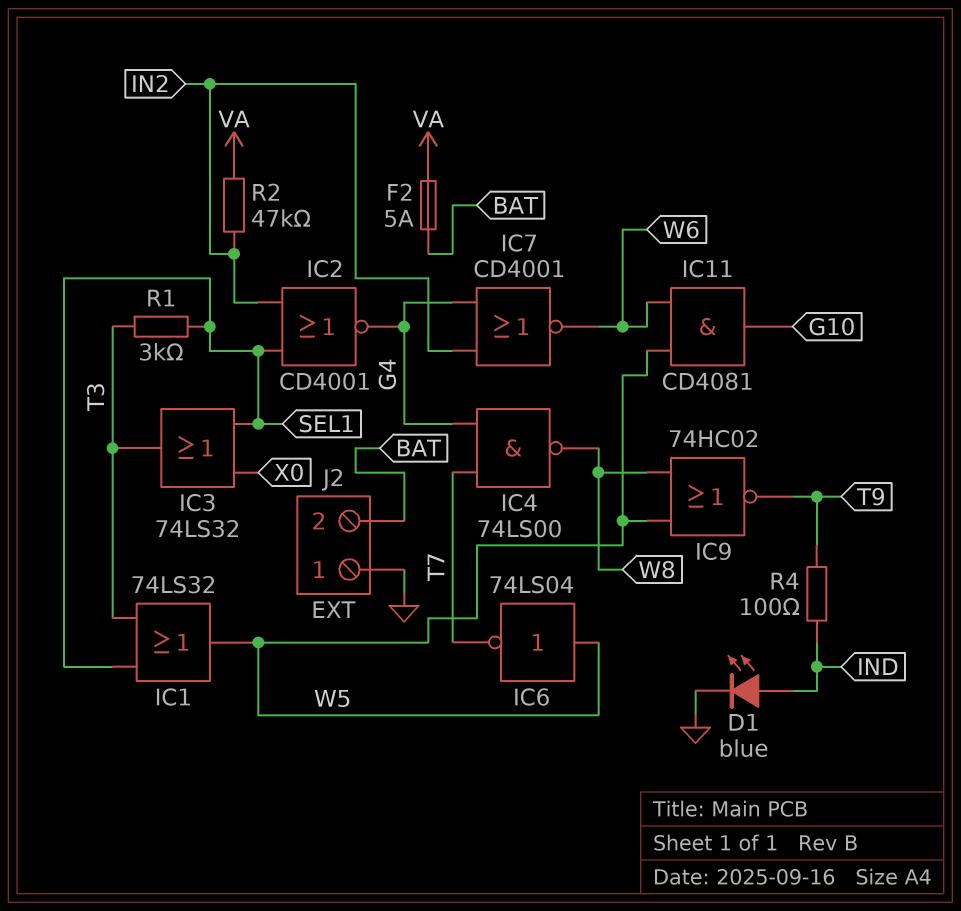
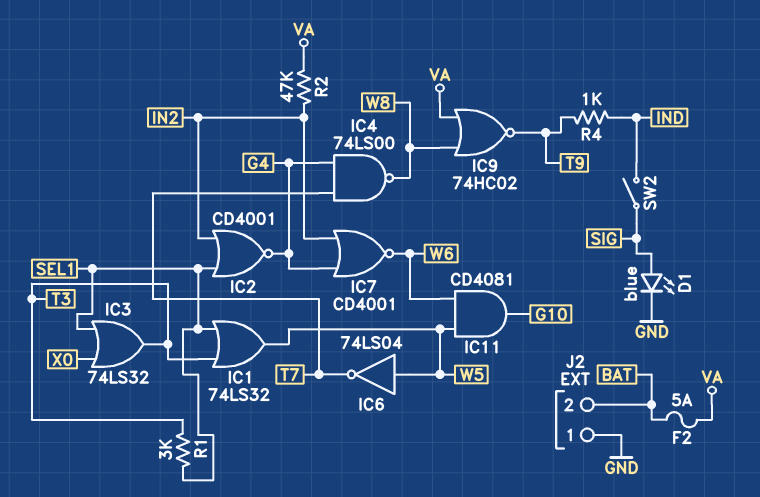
D1: LED blue (A IND, K GND) -> LED blue (A SIG, K GND)
IC9: NOR 74HC02 (in W5, in W8, out T9) -> NOR 74HC02 (in VA, in W8, out T9)
R4: 100 (IND, T9) -> 1k (IND, T9)
SW2: none -> switch (IND, SIG)

